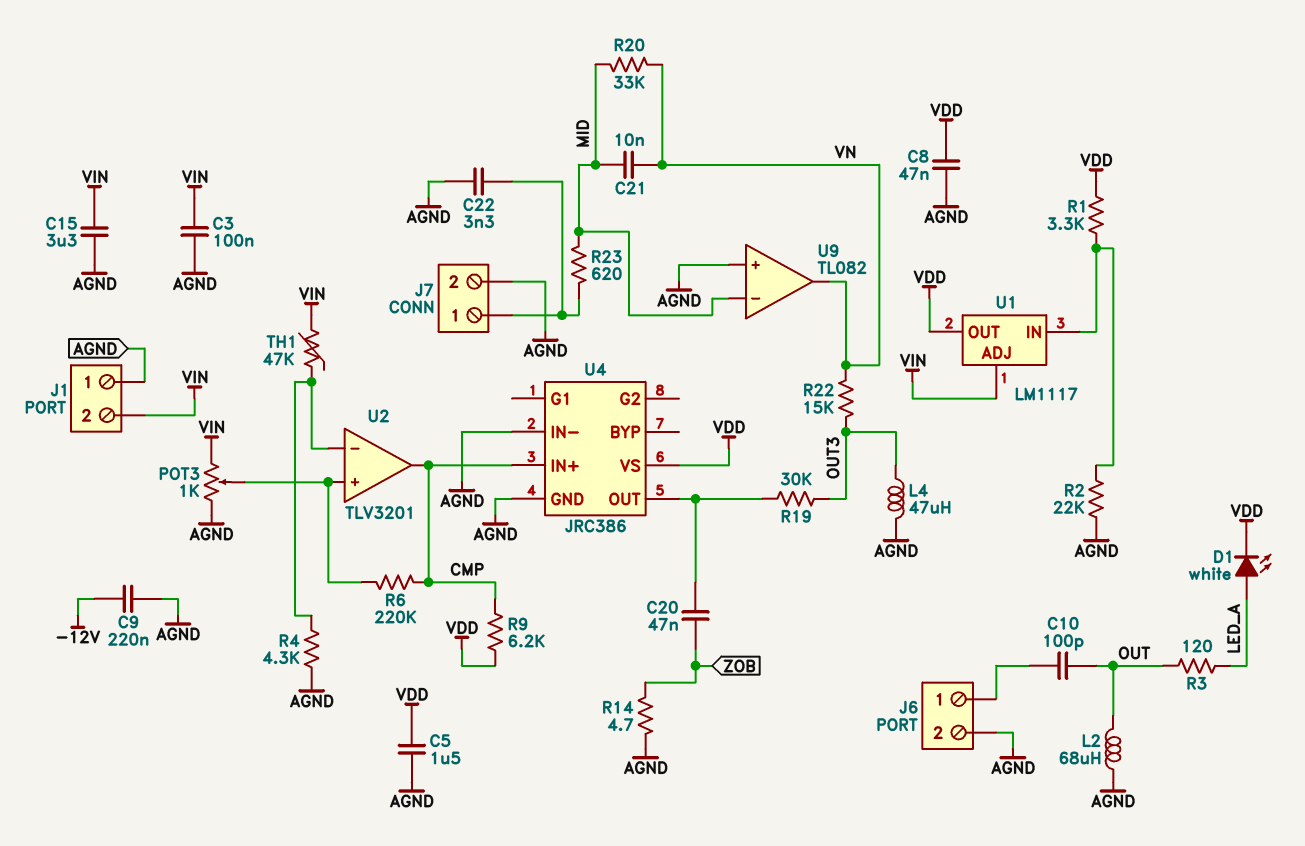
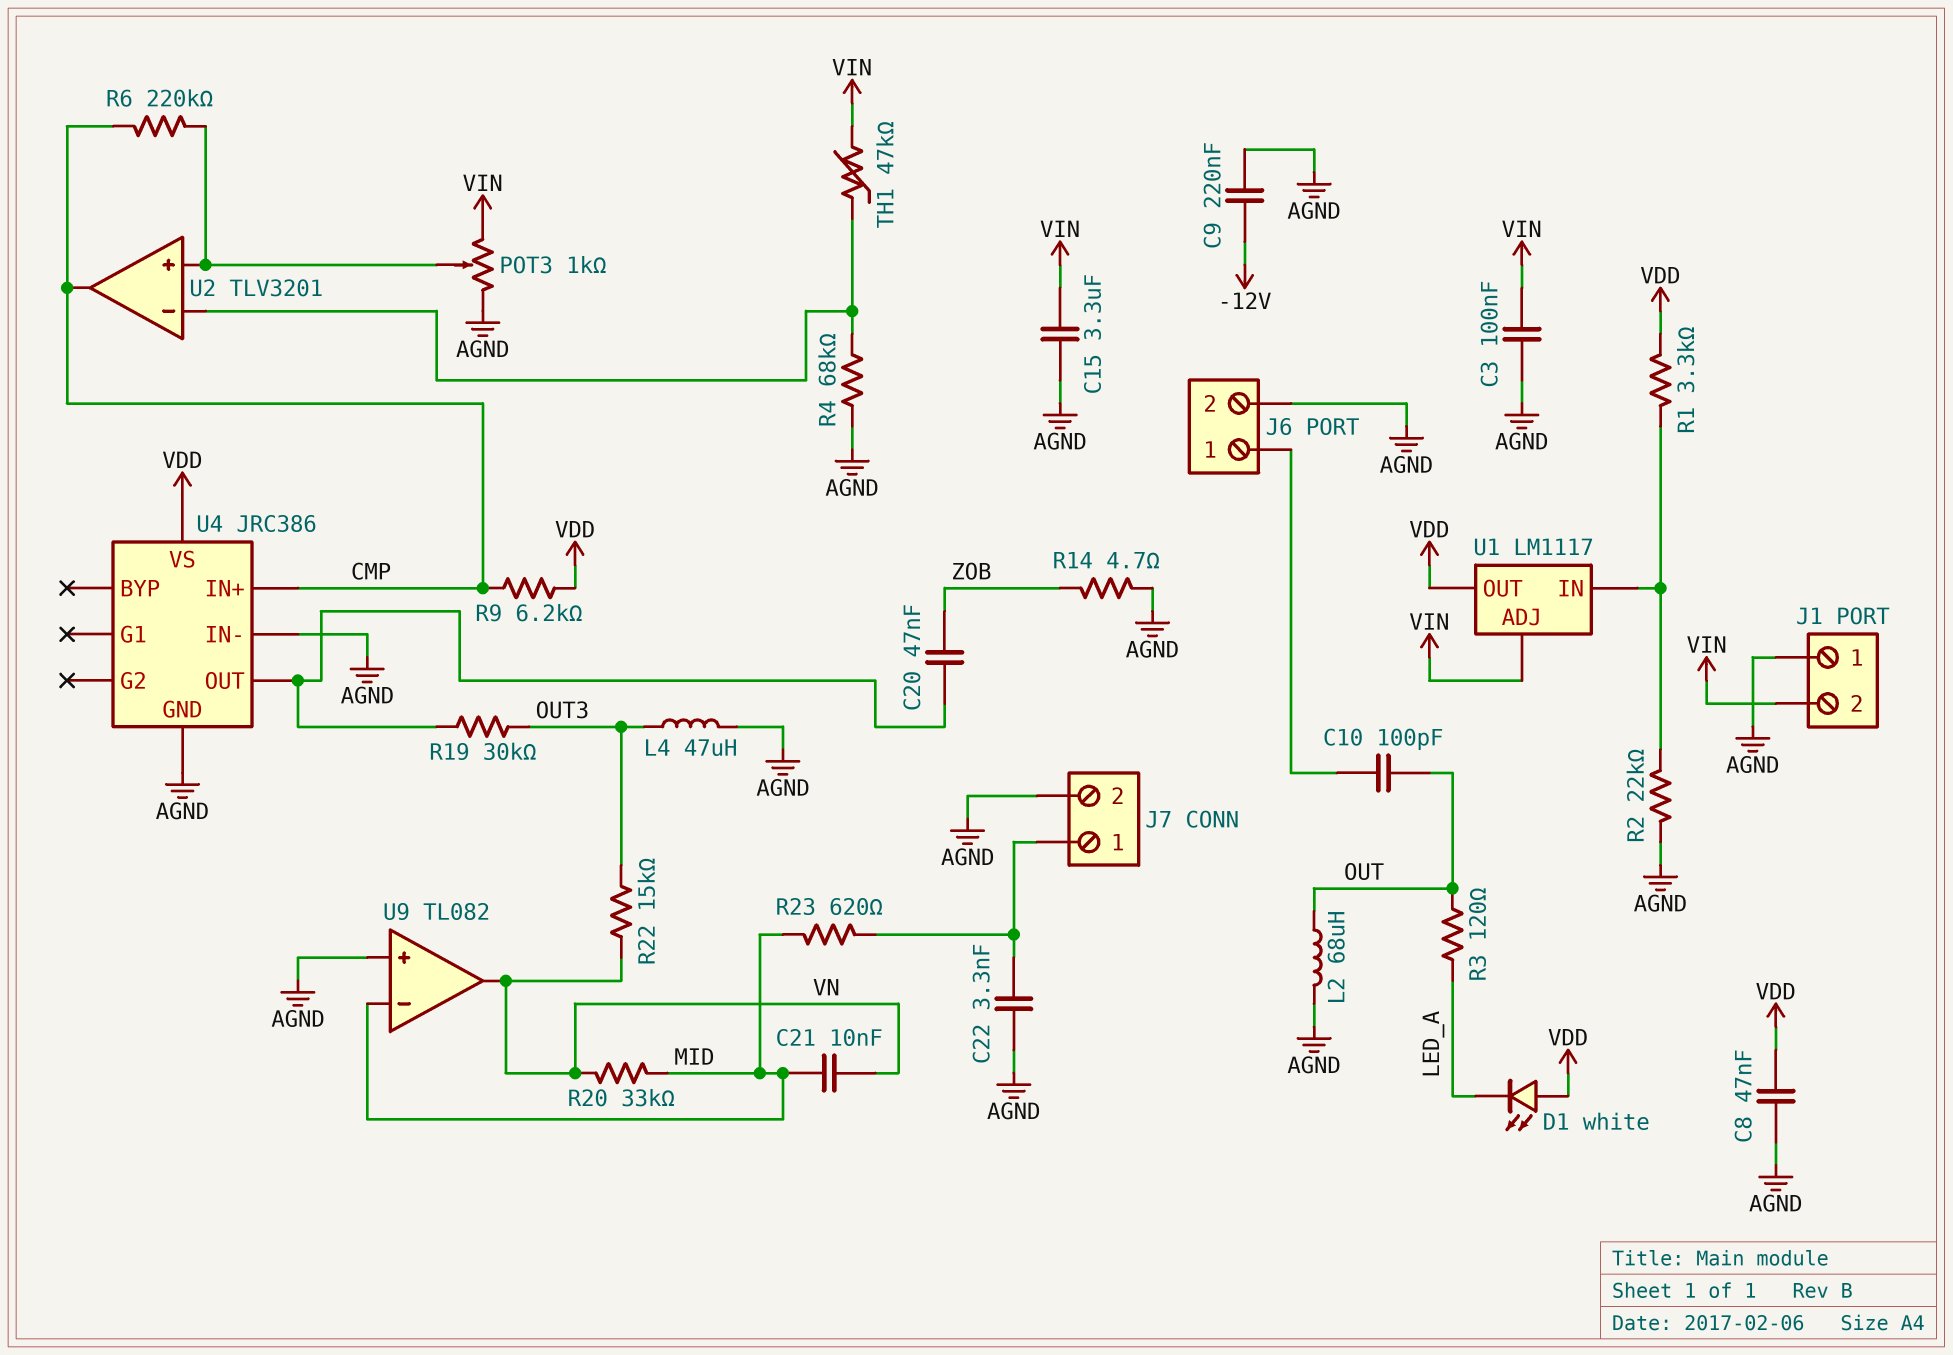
C5: 1.5uF (AGND, VDD) -> none
D1: LED white (A LED_A, K VDD) -> LED white (A VDD, K LED_A)
R4: 4.3k (AGND, U2/in-) -> 68k (AGND, U2/in-)

